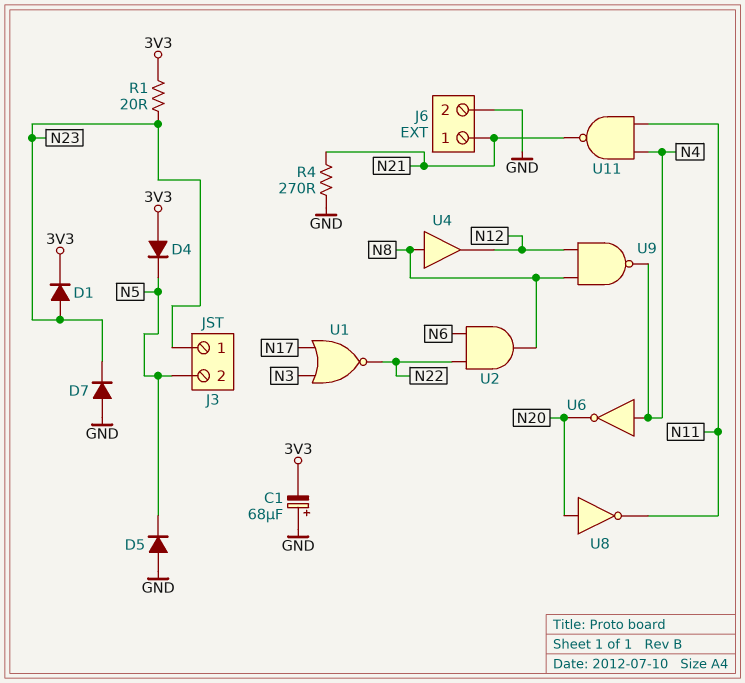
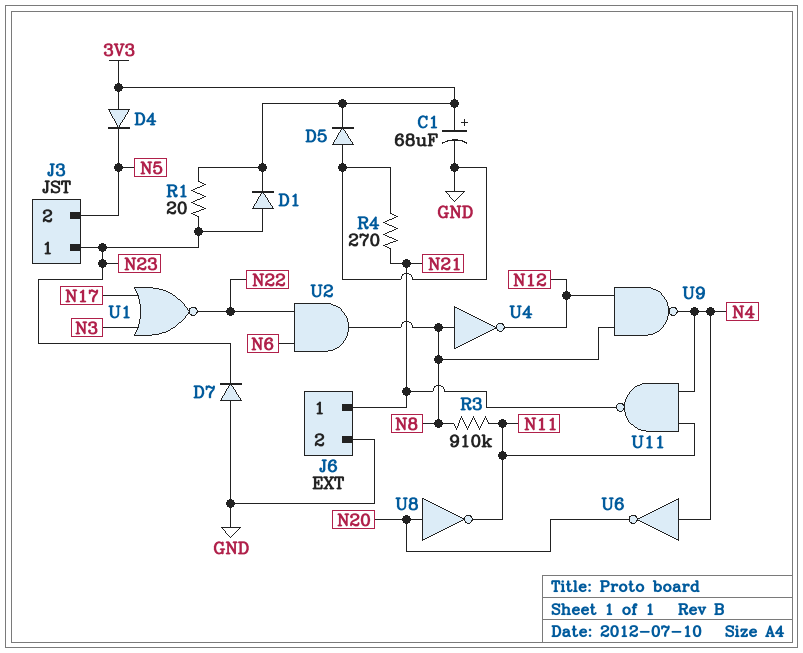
C1: 68uF (plus GND, minus 3V3) -> 68uF (plus 3V3, minus GND)
D5: diode (A GND, K N5) -> diode (A GND, K 3V3)
R3: none -> 910k (N8, N11)
U4: buffer (in N8, out N12) -> NOT (in N8, out N12)

